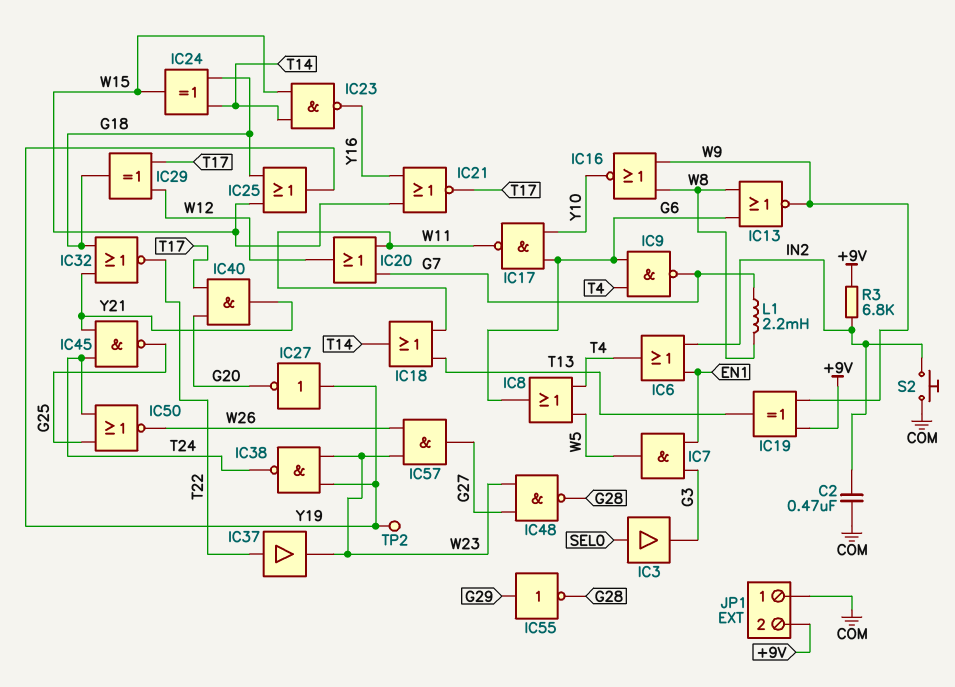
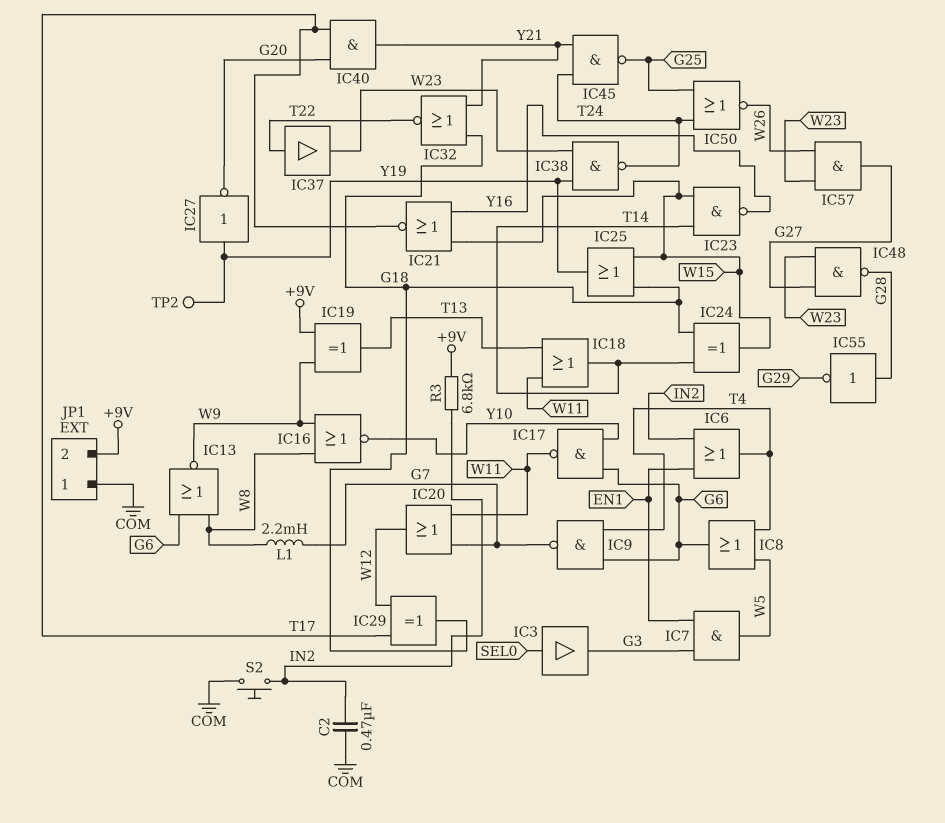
IC55: NOT (in G29, out G28) -> NOT (in G28, out G29)

